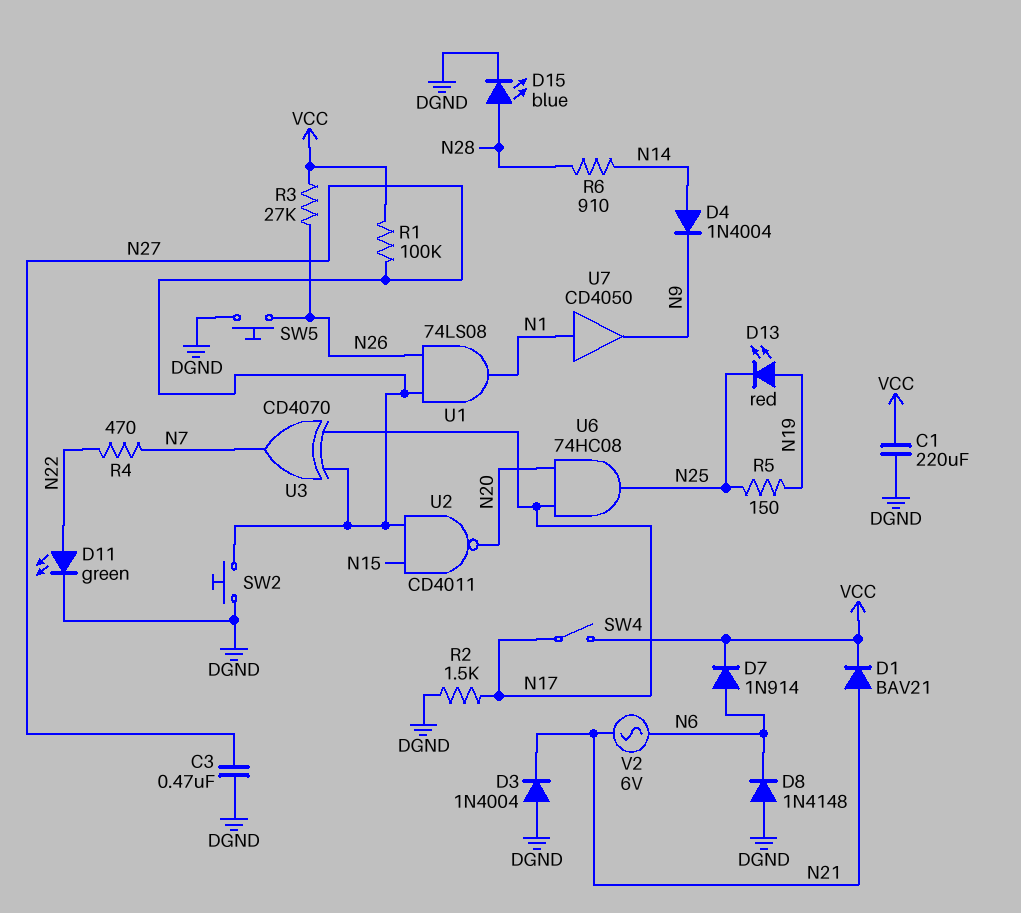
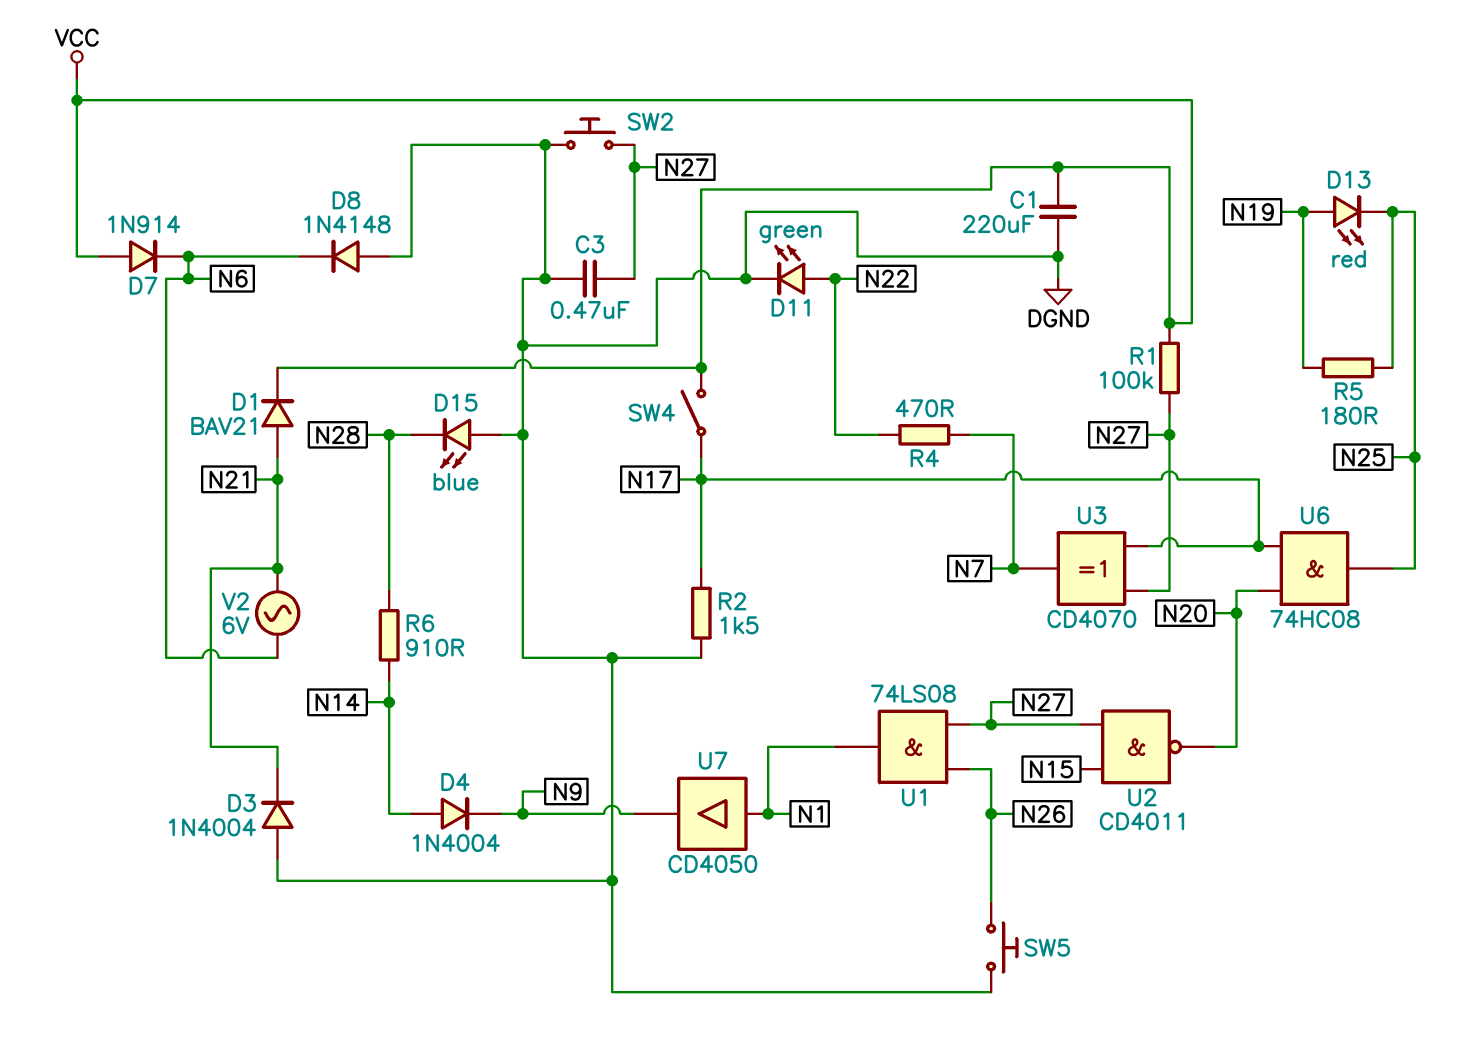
D7: diode 1N914 (A N6, K VCC) -> diode 1N914 (A VCC, K N6)
D15: LED blue (A N28, K DGND) -> LED blue (A DGND, K N28)
R3: 27k (N26, VCC) -> none
R5: 150 (N19, N25) -> 180 (N19, N25)

